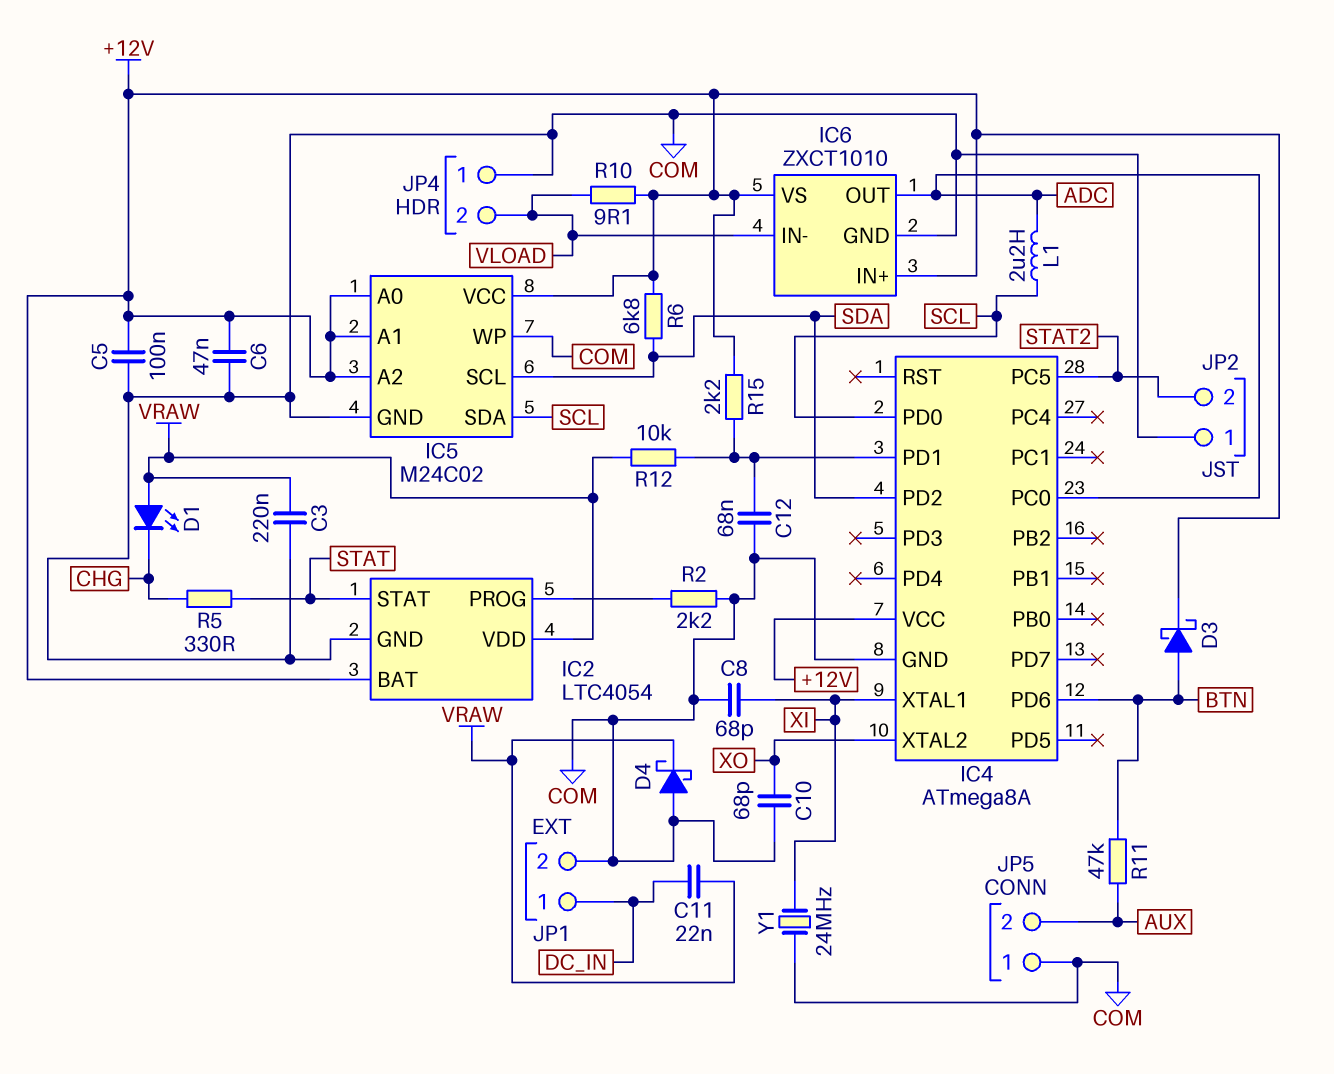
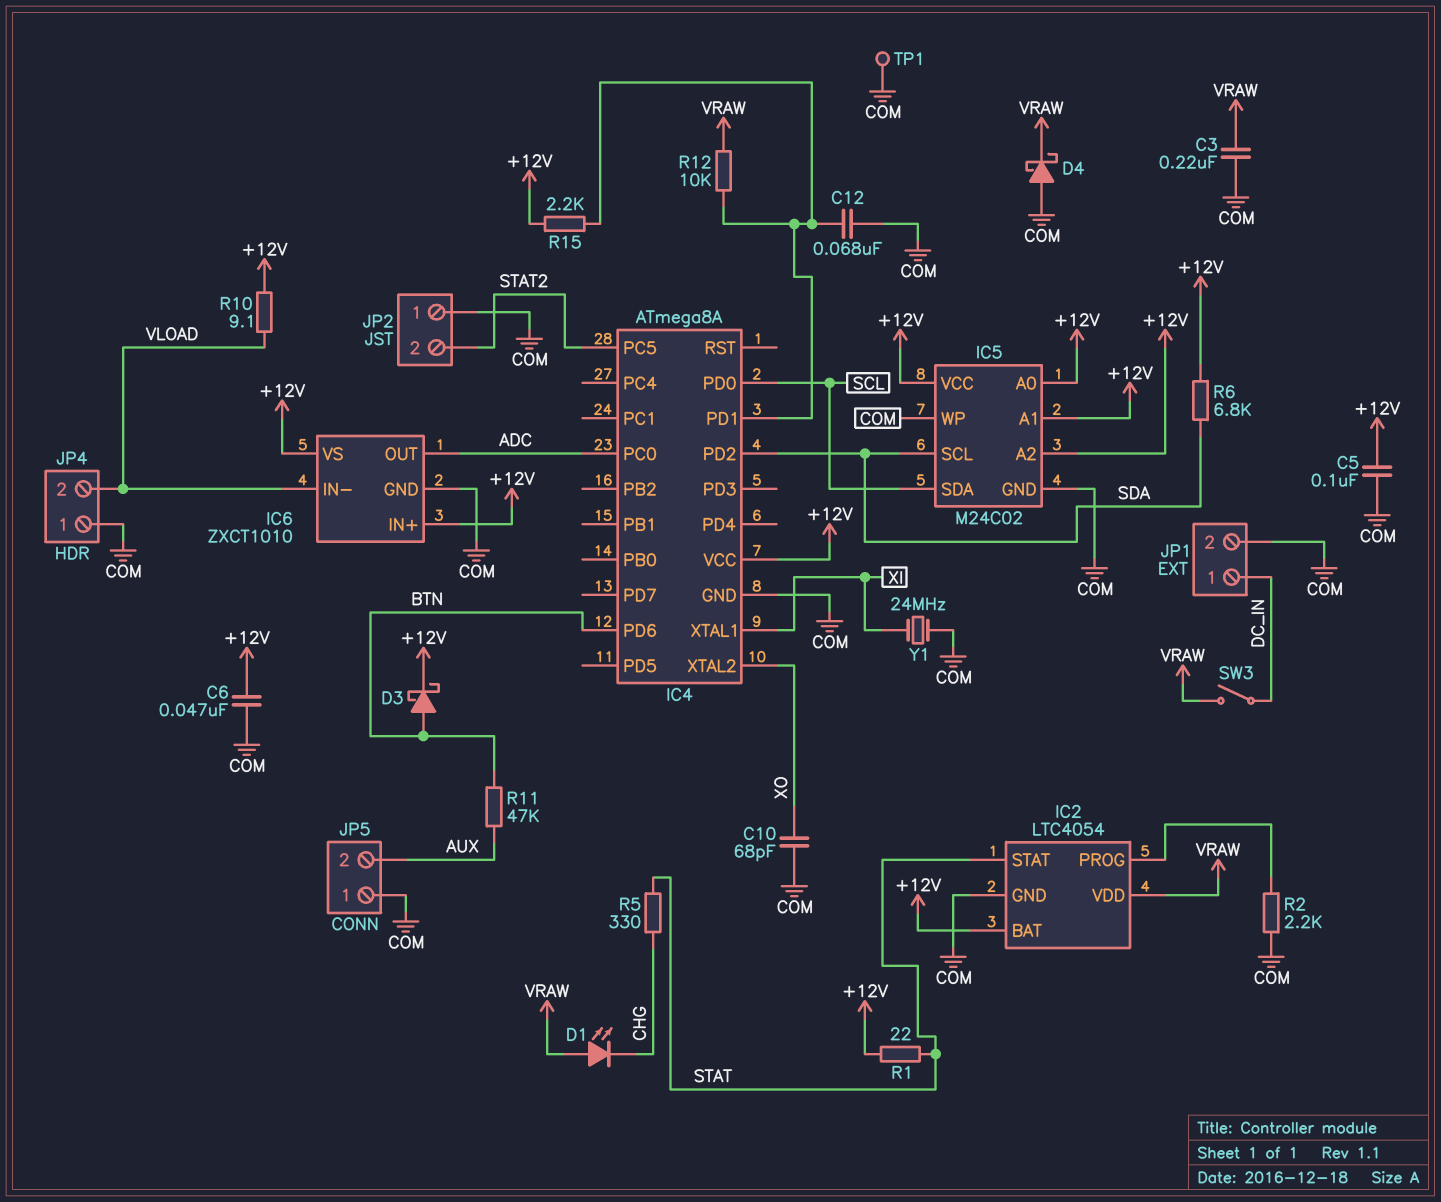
C8: 68pF (COM, XI) -> none
C11: 22nF (DC_IN, VRAW) -> none
L1: 2.2uH (ADC, SCL) -> none
R1: none -> 22 (+12V, STAT)
SW3: none -> switch (DC_IN, VRAW)
TP1: none -> test point (COM)

